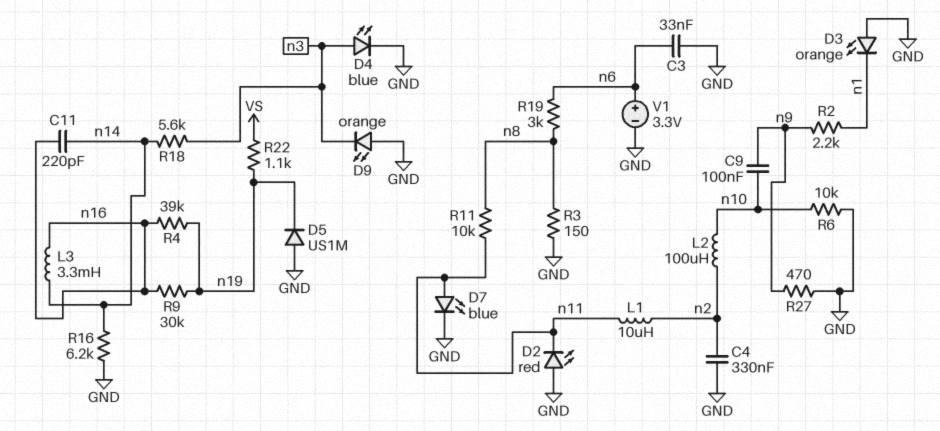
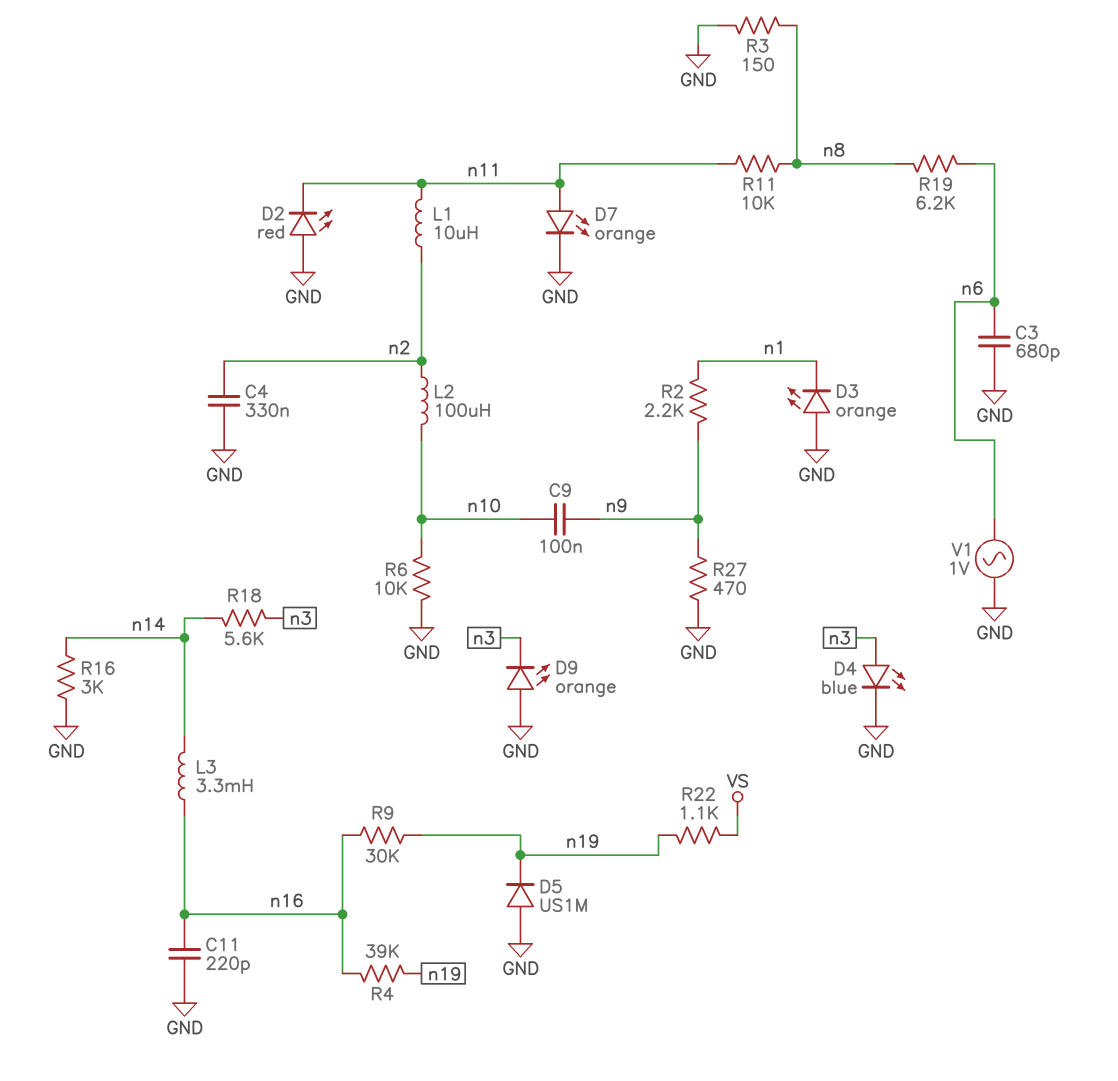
C3: 33nF (GND, n6) -> 680pF (GND, n6)
C11: 220pF (n14, n16) -> 220pF (GND, n16)
D7: LED blue (A n11, K GND) -> LED orange (A n11, K GND)
R16: 6.2k (GND, n14) -> 3k (GND, n14)
R19: 3k (n6, n8) -> 6.2k (n6, n8)
V1: 3.3V (plus n6, minus GND) -> AC 1V (GND, n6)

